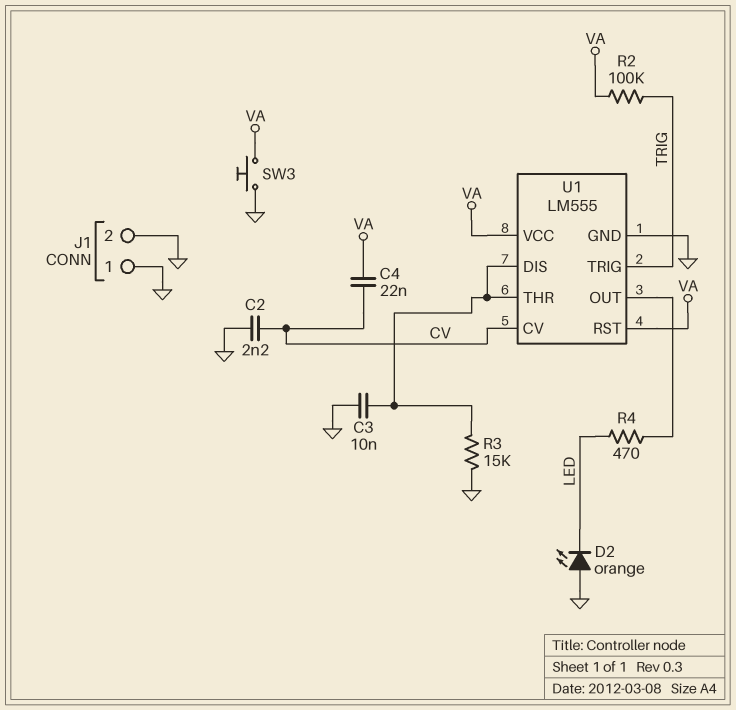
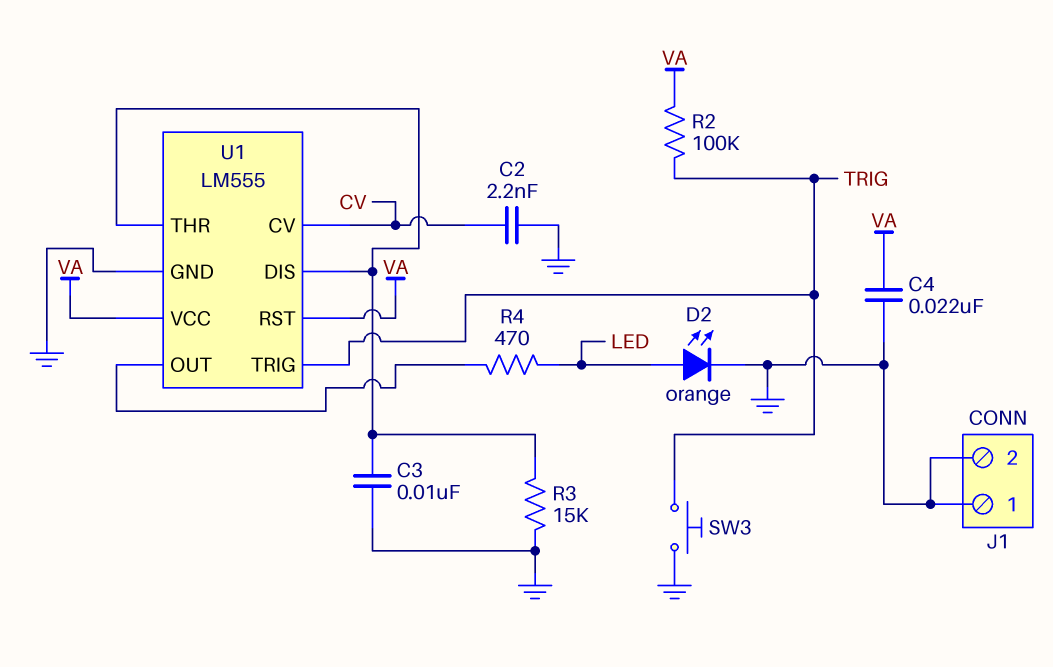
C4: 22nF (CV, VA) -> 22nF (GND, VA)
D2: LED orange (A GND, K LED) -> LED orange (A LED, K GND)
SW3: button (GND, VA) -> button (GND, TRIG)

